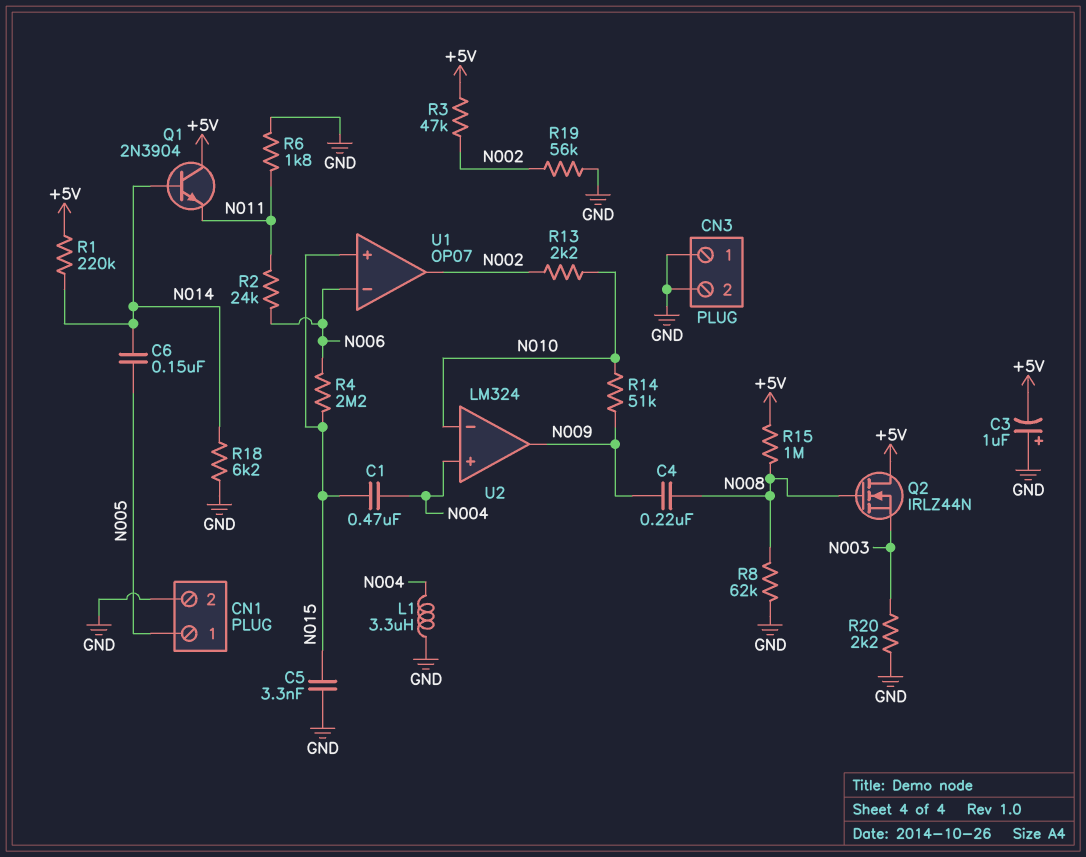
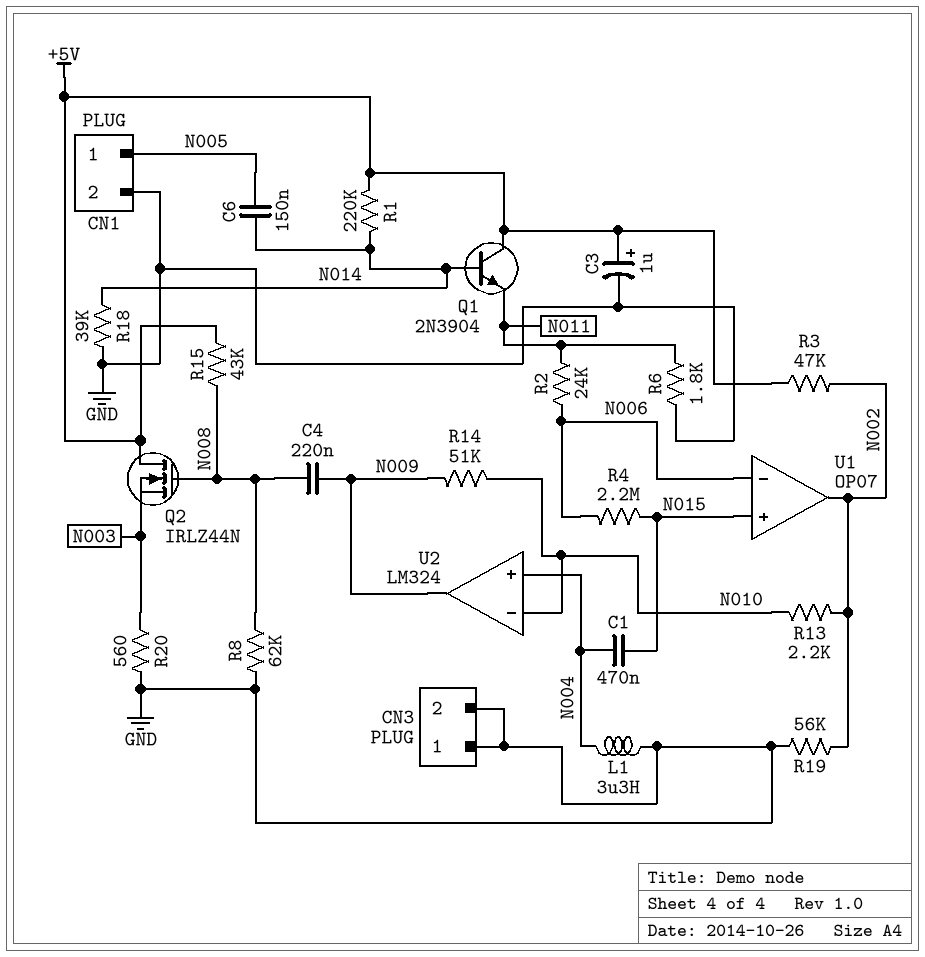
C3: 1uF (plus GND, minus +5V) -> 1uF (plus +5V, minus GND)
C5: 3.3nF (GND, N015) -> none
R15: 1M (+5V, N008) -> 43k (+5V, N008)
R18: 6.2k (GND, N014) -> 39k (GND, N014)
R20: 2.2k (GND, N003) -> 560 (GND, N003)

